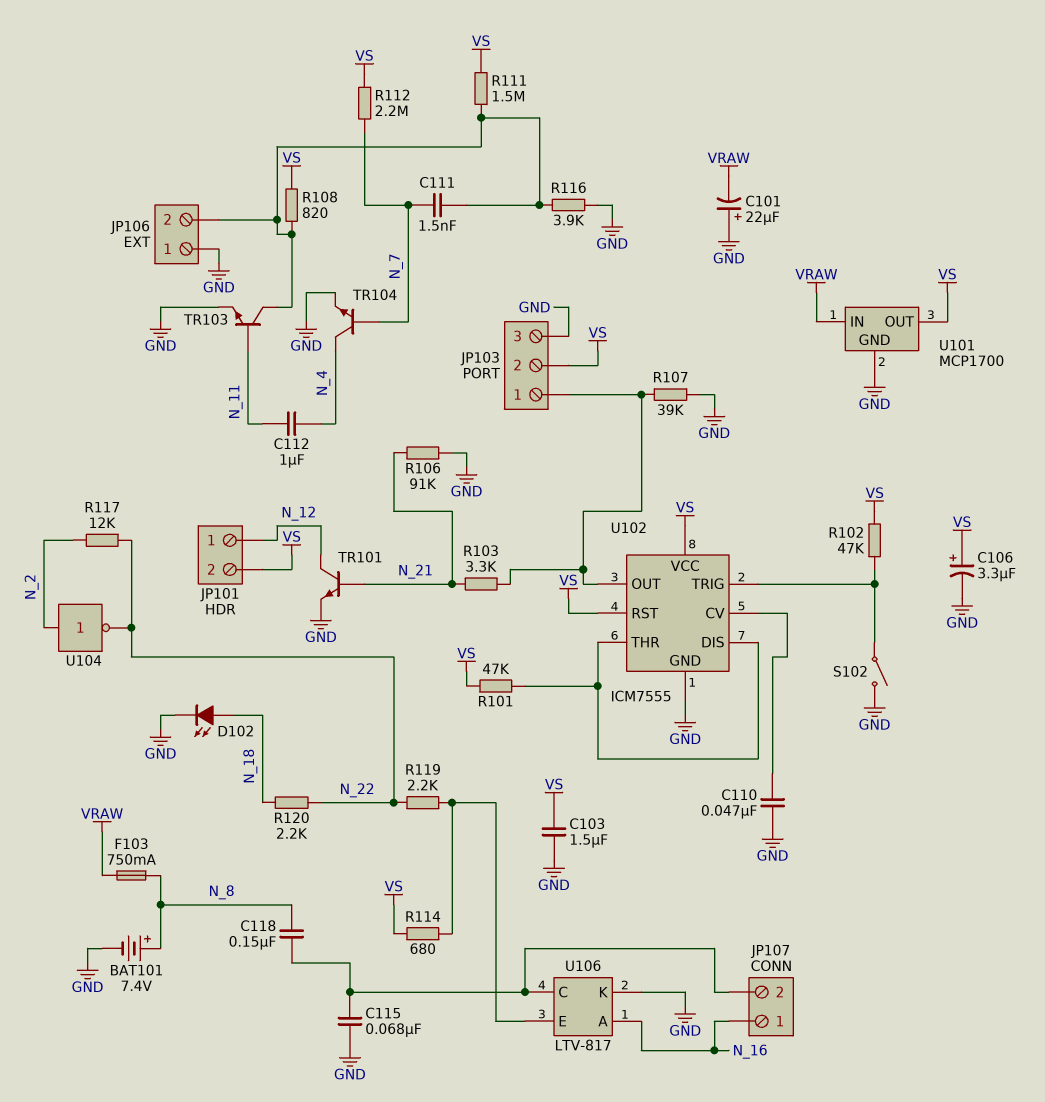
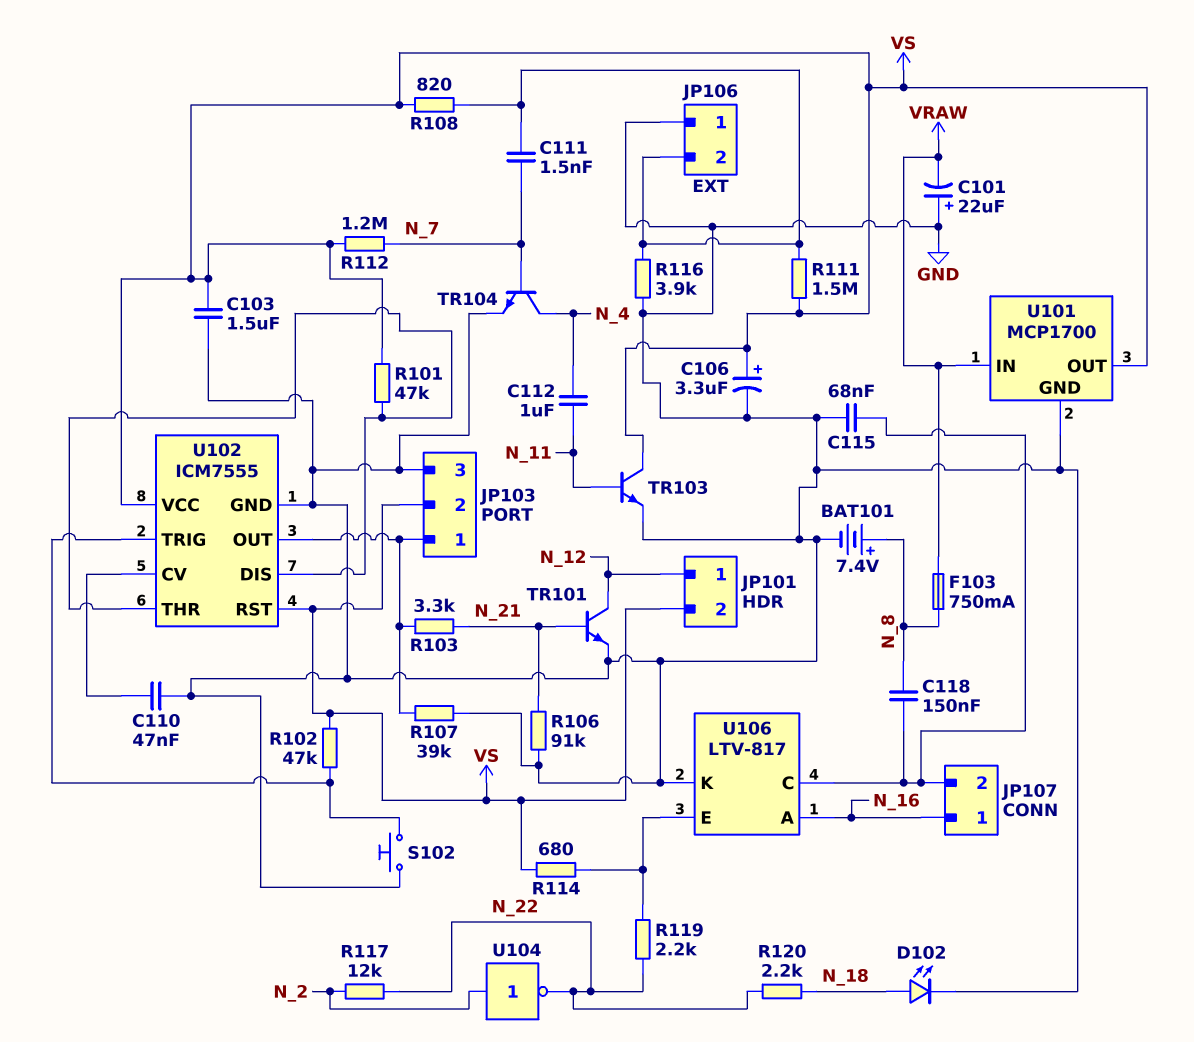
R112: 2.2M (N_7, VS) -> 1.2M (N_7, VS)
S102: switch (GND, U102/TRIG) -> button (GND, U102/TRIG)
TR103: NPN (B N_11, C JP106/2, E GND) -> NPN (B N_11, C VS, E GND)

